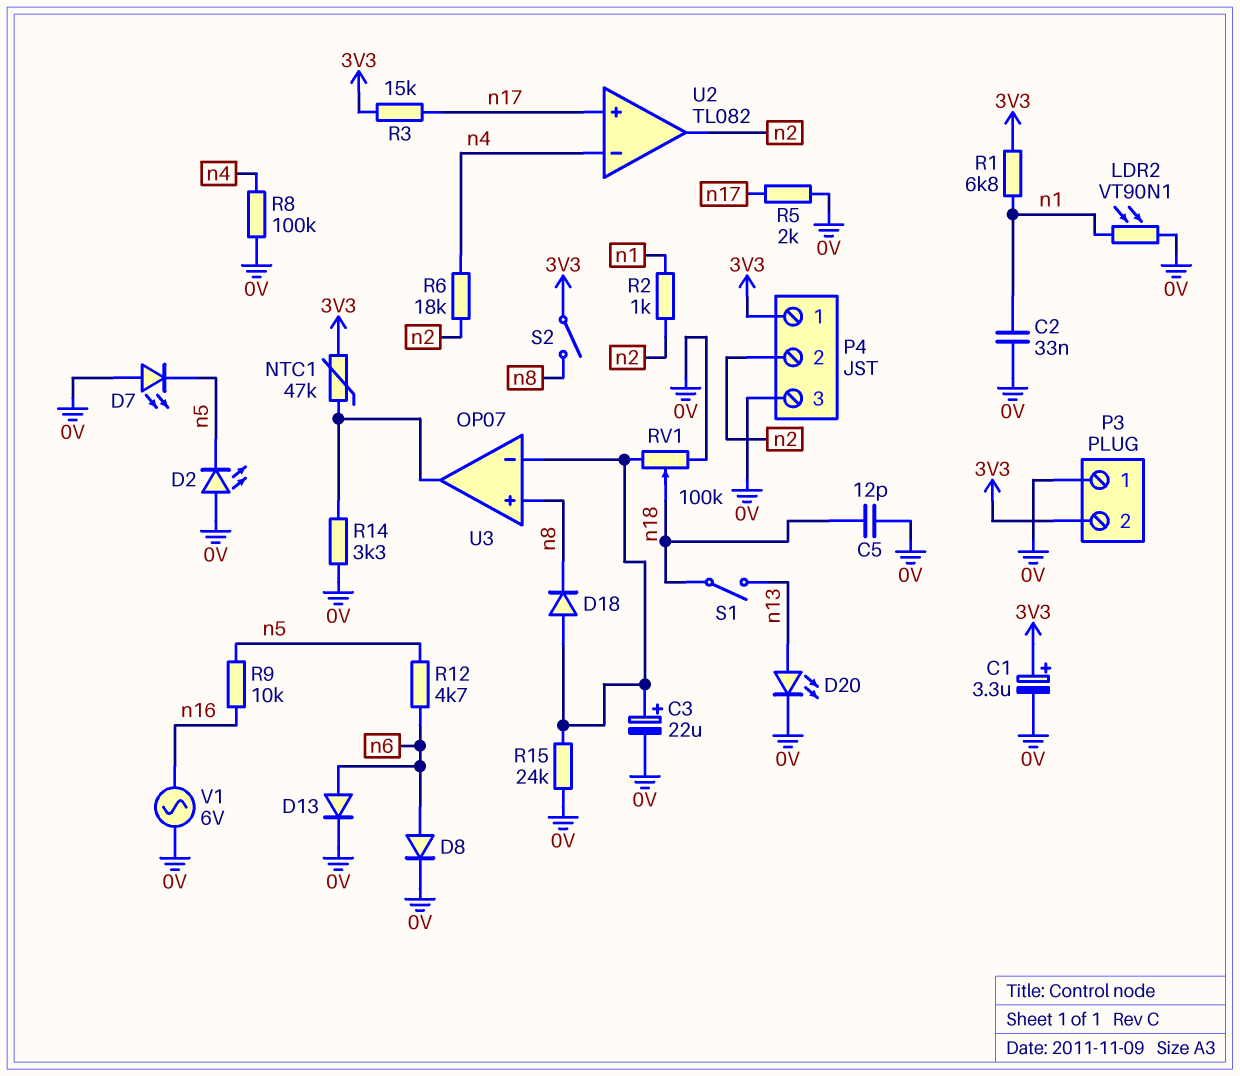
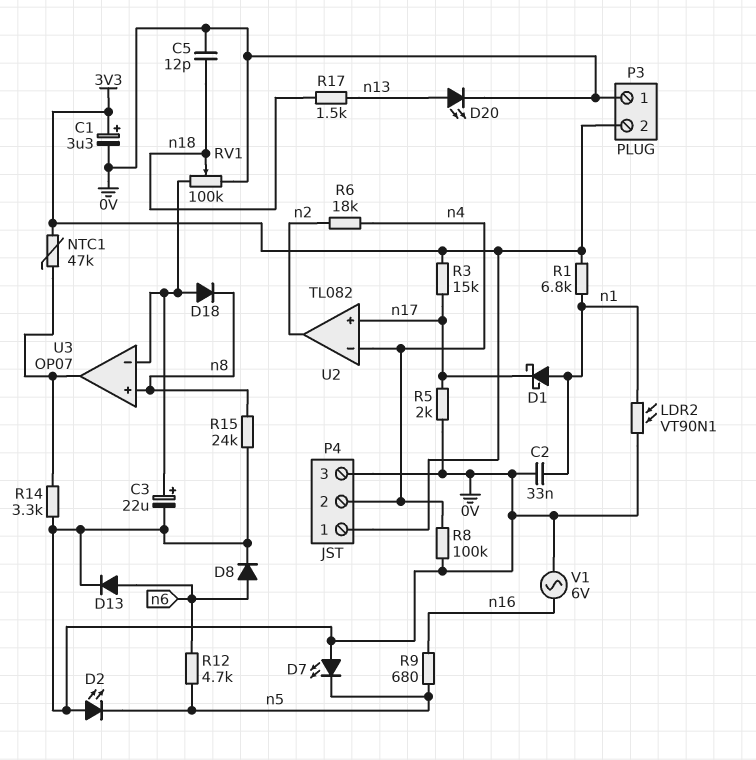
D1: none -> schottky (A n1, K n17)
P4 pin 2: n2 -> n4
R2: 1k (n1, n2) -> none
R9: 10k (n5, n16) -> 680 (n5, n16)
R15: 24k (0V, U3/in-) -> 24k (0V, n8)
R17: none -> 1.5k (n13, n18)
S1: switch (n13, n18) -> none
S2: switch (3V3, n8) -> none

